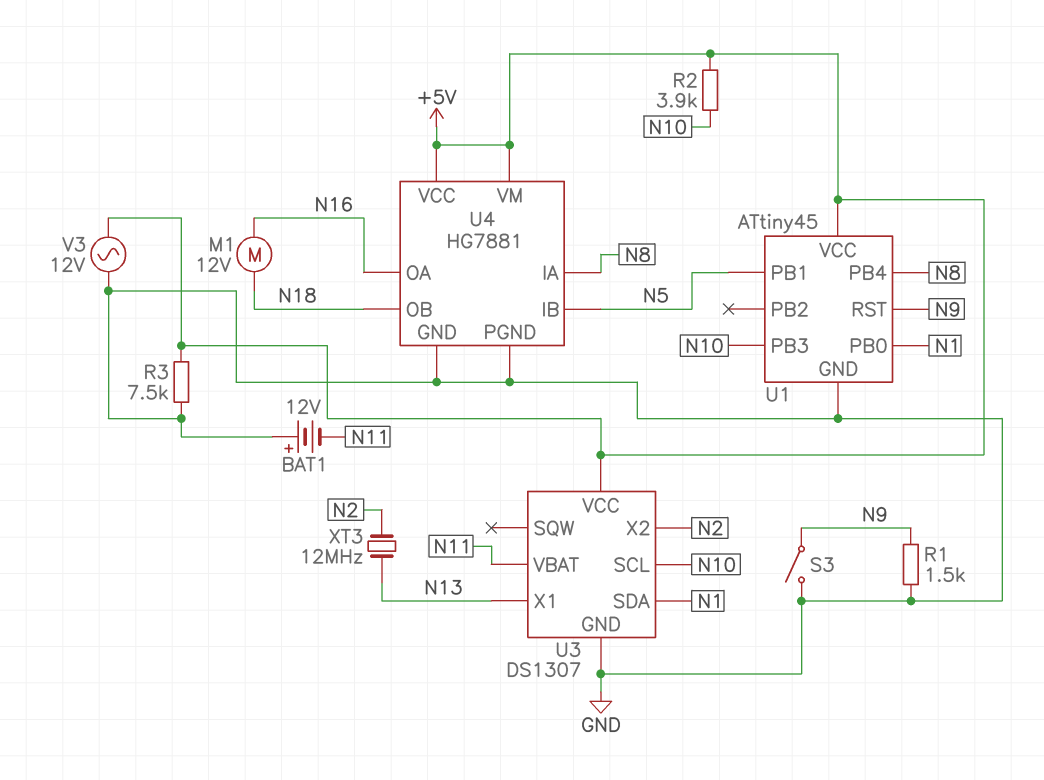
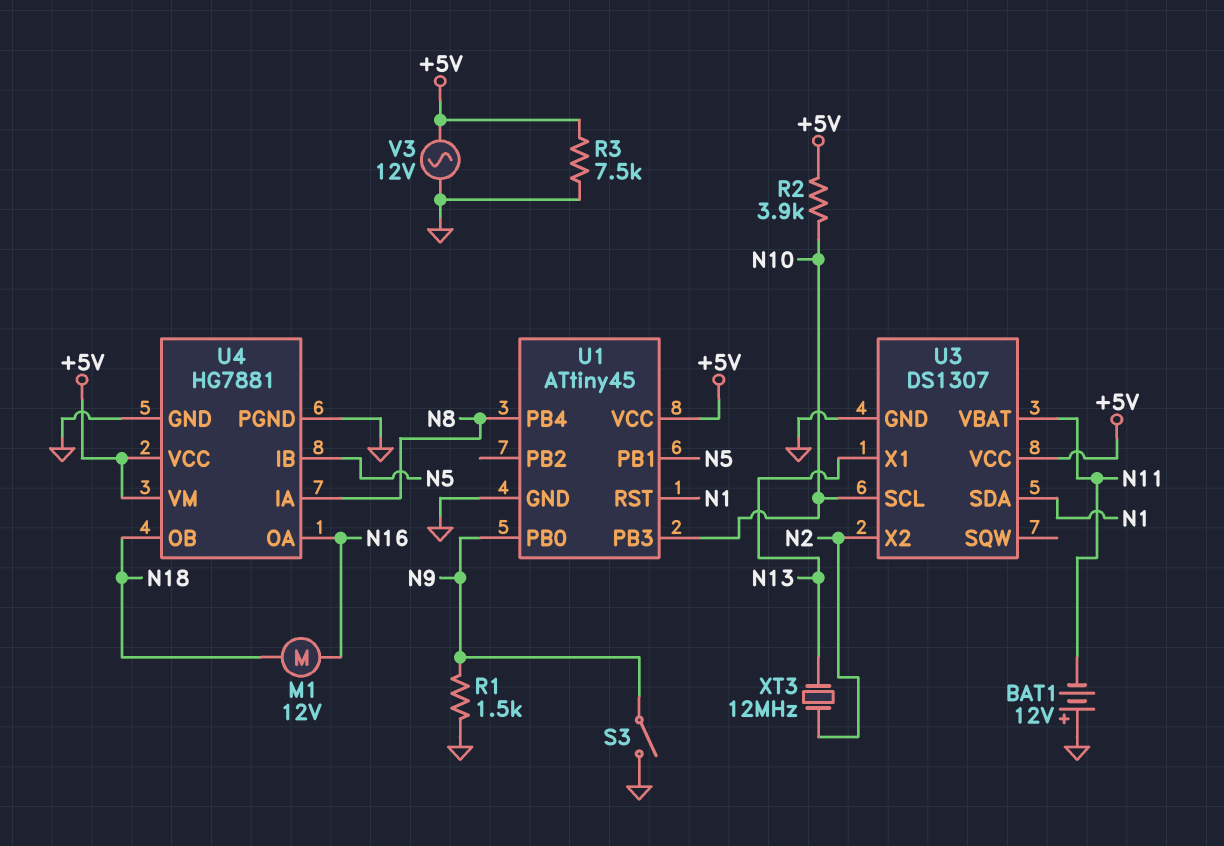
U1 pin PB0: N1 -> N9
U1 pin RST: N9 -> N1

